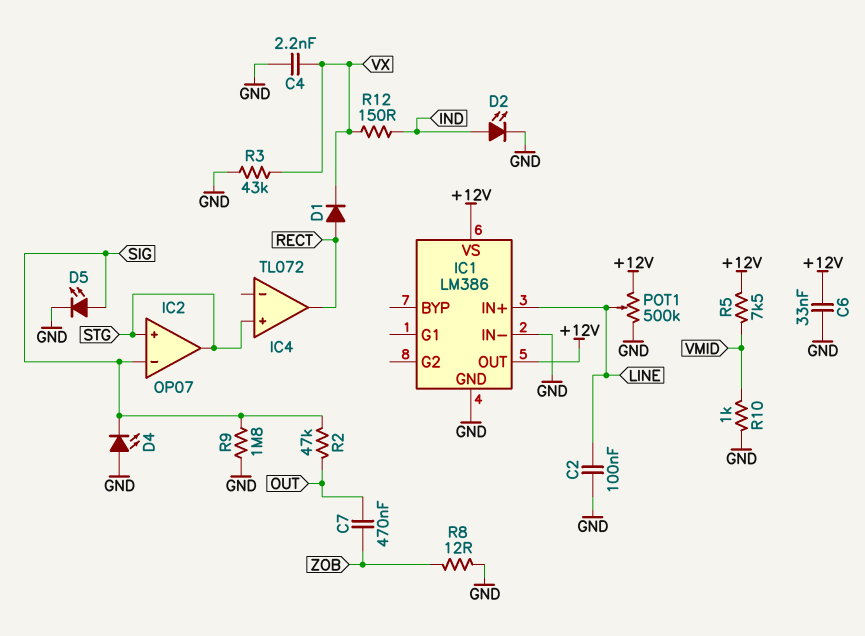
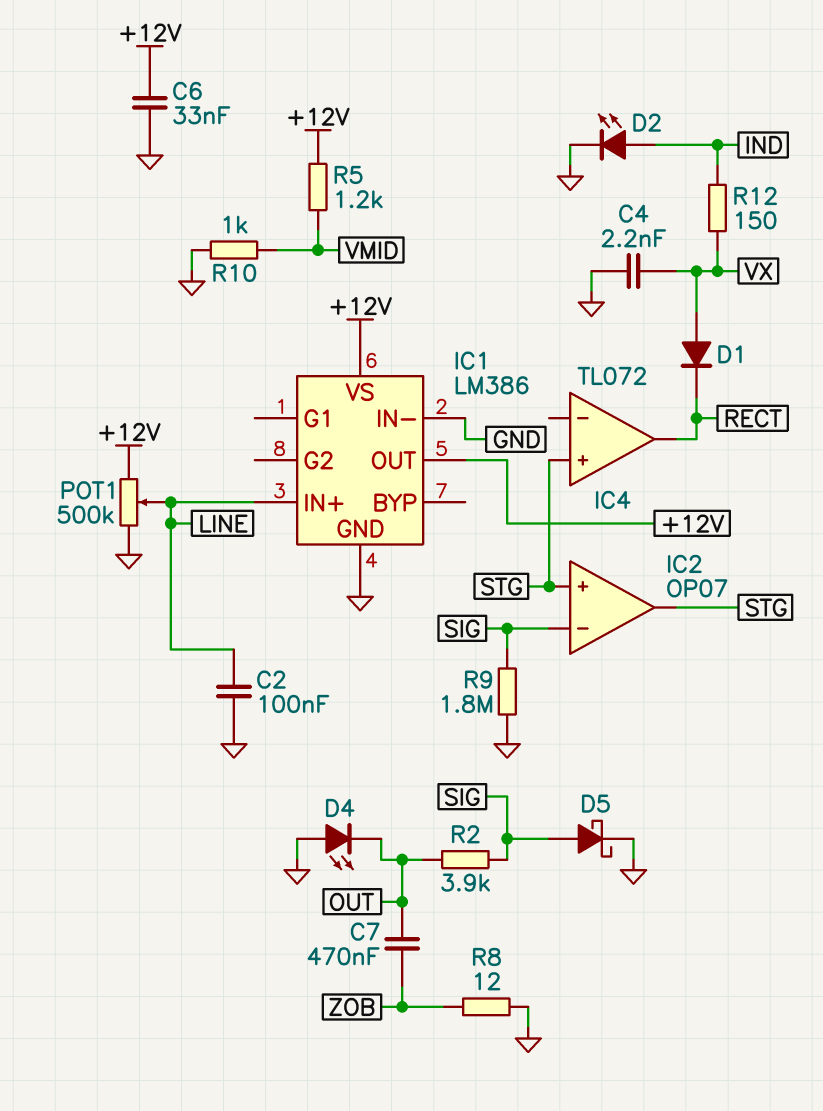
D1: diode (A RECT, K VX) -> diode (A VX, K RECT)
D4: LED (A GND, K SIG) -> LED (A GND, K OUT)
D5: LED (A SIG, K GND) -> schottky (A SIG, K GND)
R2: 47k (OUT, SIG) -> 3.9k (OUT, SIG)
R3: 43k (GND, VX) -> none
R5: 7.5k (+12V, VMID) -> 1.2k (+12V, VMID)

